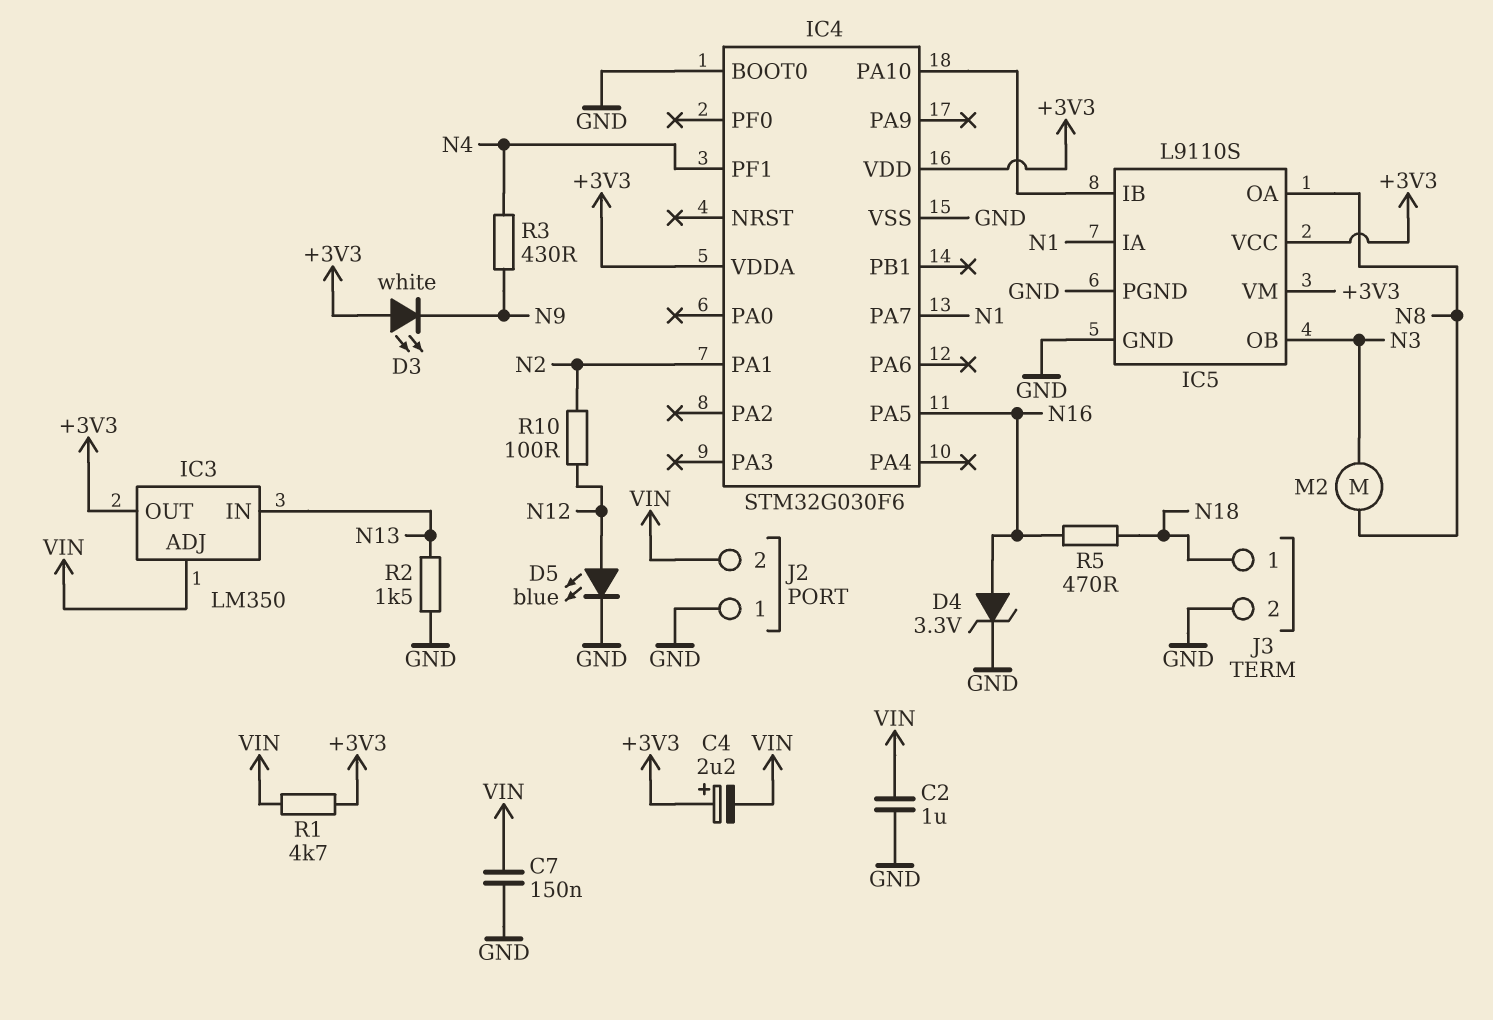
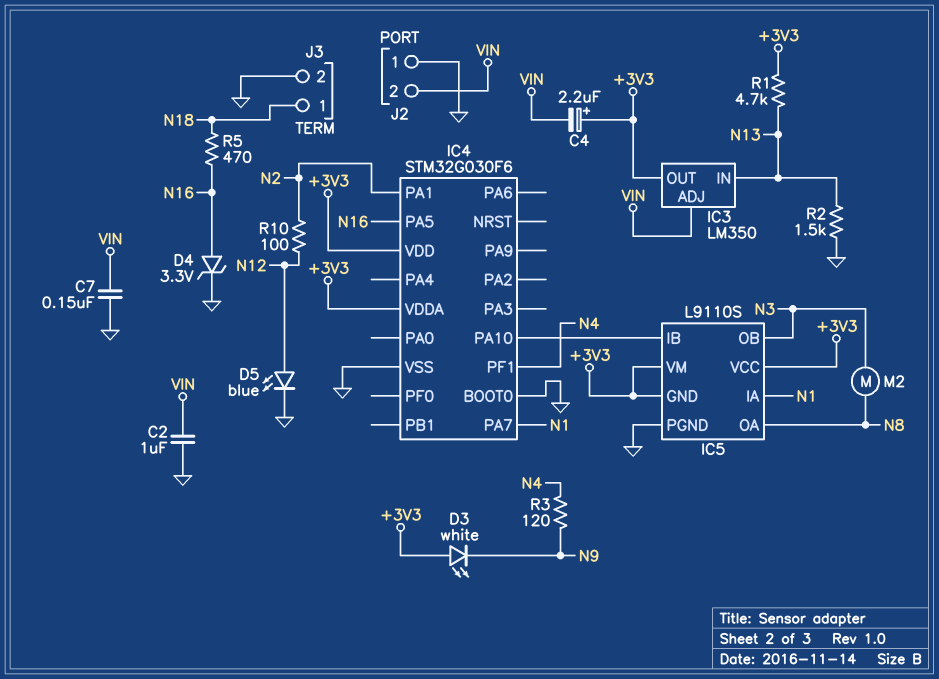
IC5 pin GND: GND -> +3V3
R1: 4.7k (+3V3, VIN) -> 4.7k (+3V3, N13)
R3: 430 (N4, N9) -> 120 (N4, N9)

